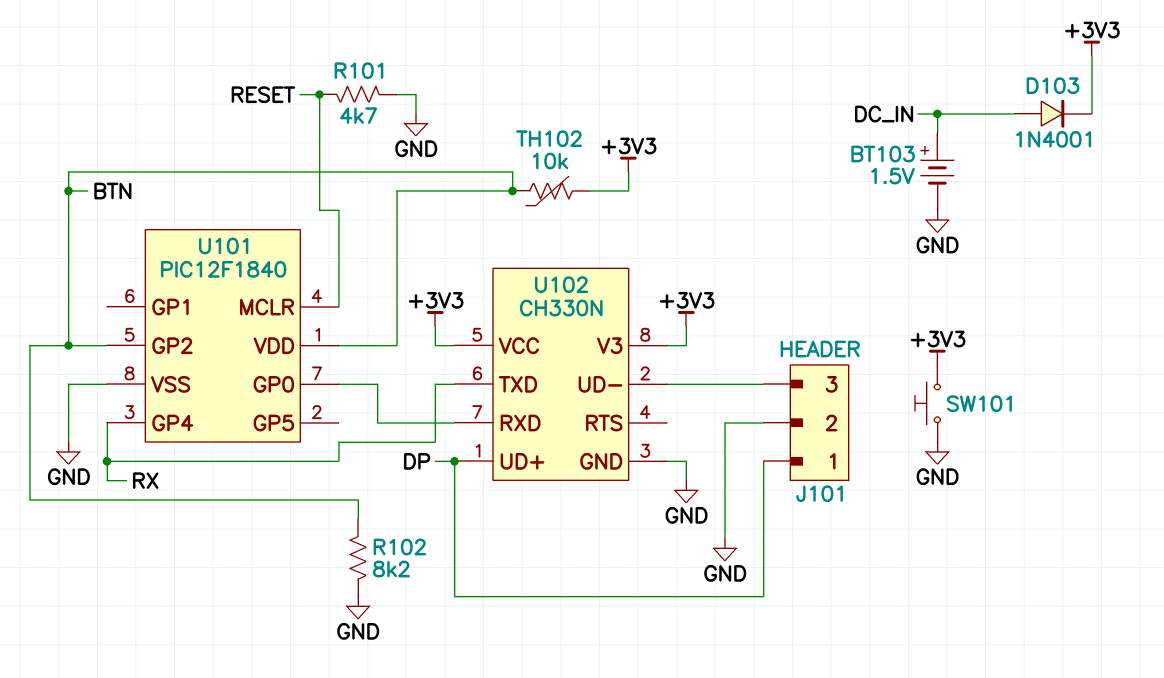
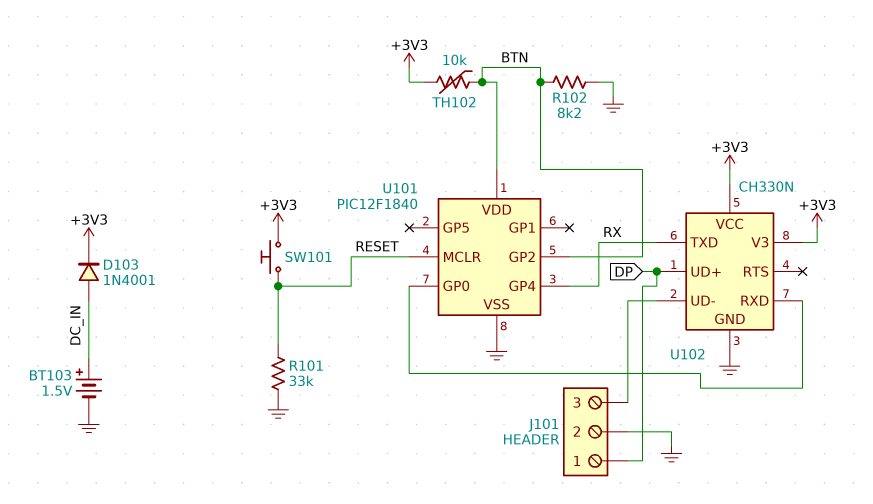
R101: 4.7k (GND, RESET) -> 33k (GND, RESET)
SW101: button (+3V3, GND) -> button (+3V3, RESET)

